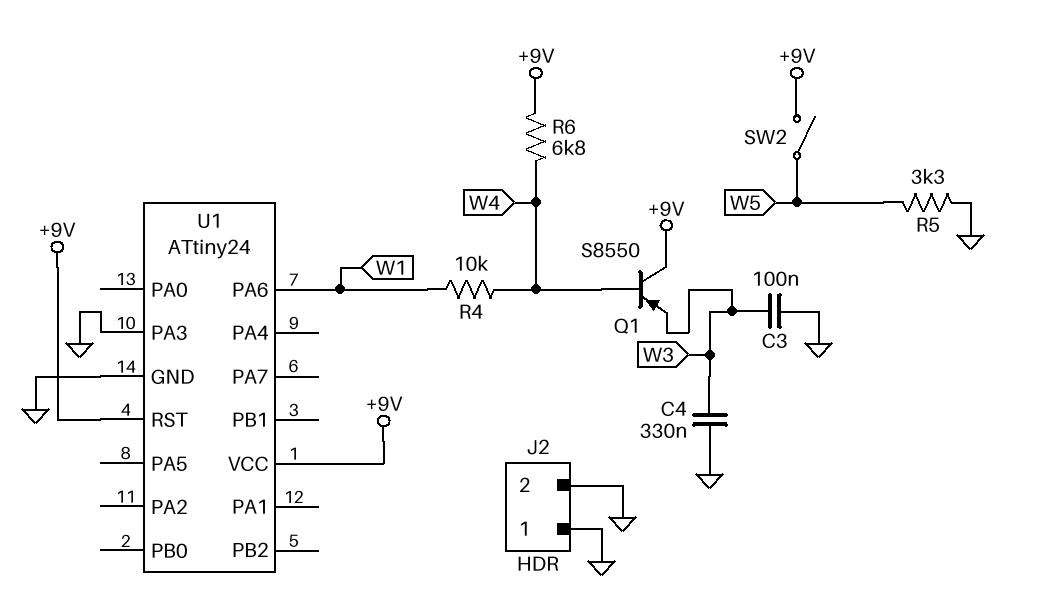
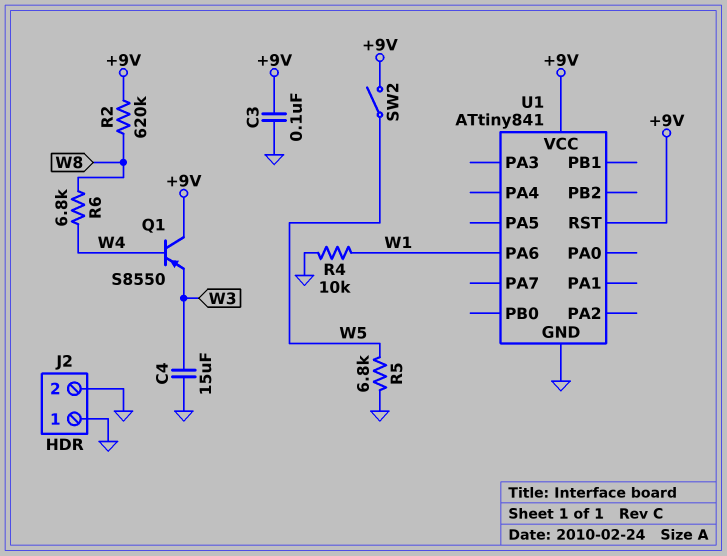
C3: 100nF (GND, W3) -> 100nF (+9V, GND)
C4: 330nF (GND, W3) -> 15uF (GND, W3)
R2: none -> 620k (+9V, W8)
R4: 10k (W1, W4) -> 10k (GND, W1)
R5: 3.3k (GND, W5) -> 6.8k (GND, W5)
R6: 6.8k (+9V, W4) -> 6.8k (W4, W8)
U1: ATtiny24 -> ATtiny841
U1 pin PA3: GND -> none

